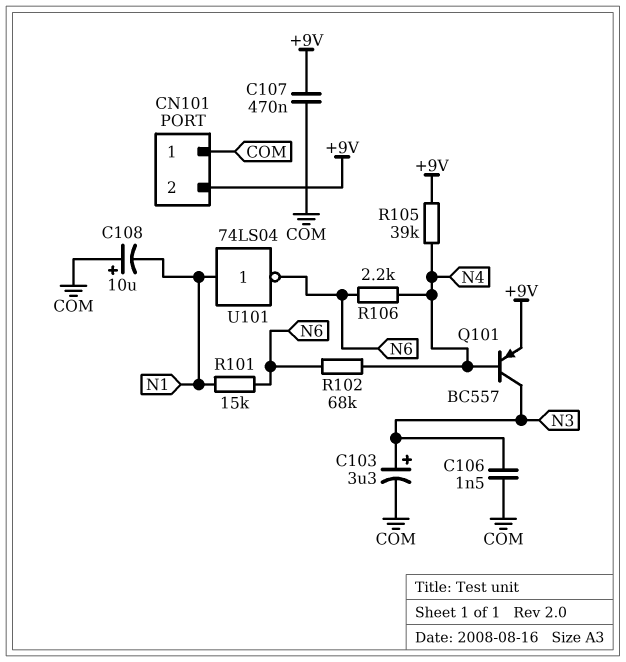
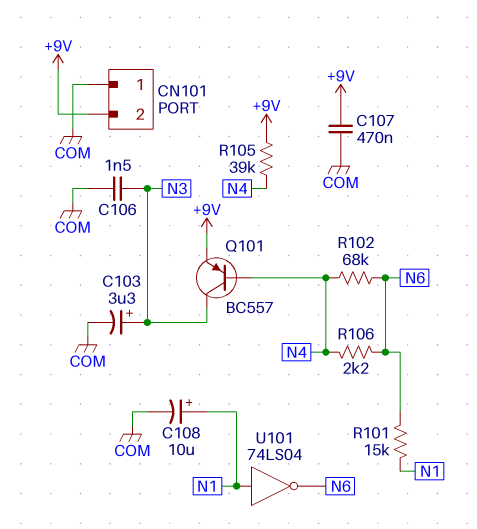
C108: 10uF (plus COM, minus N1) -> 10uF (plus N1, minus COM)

